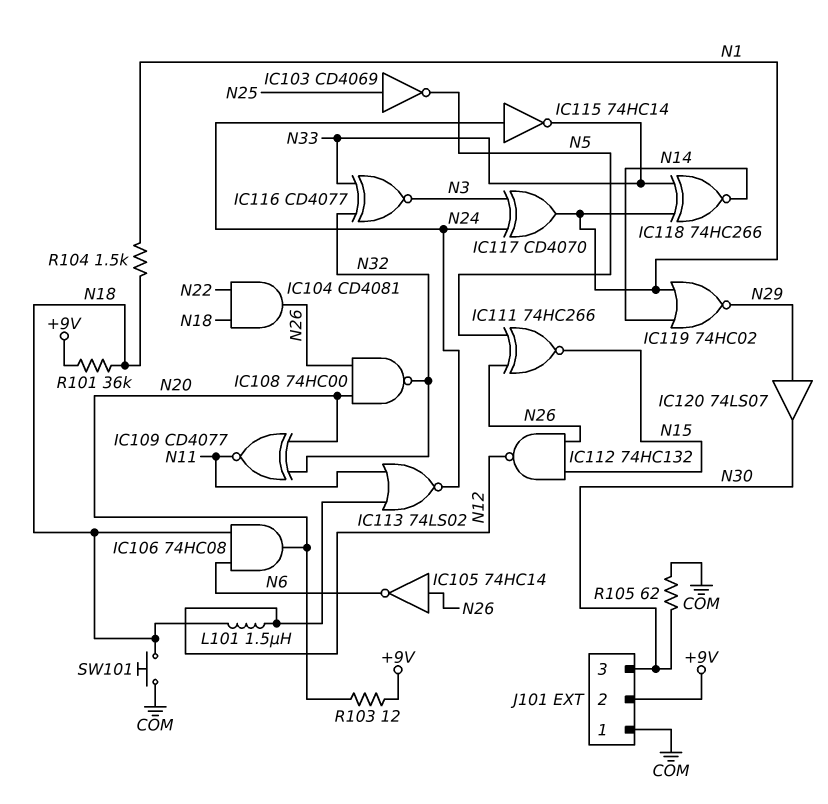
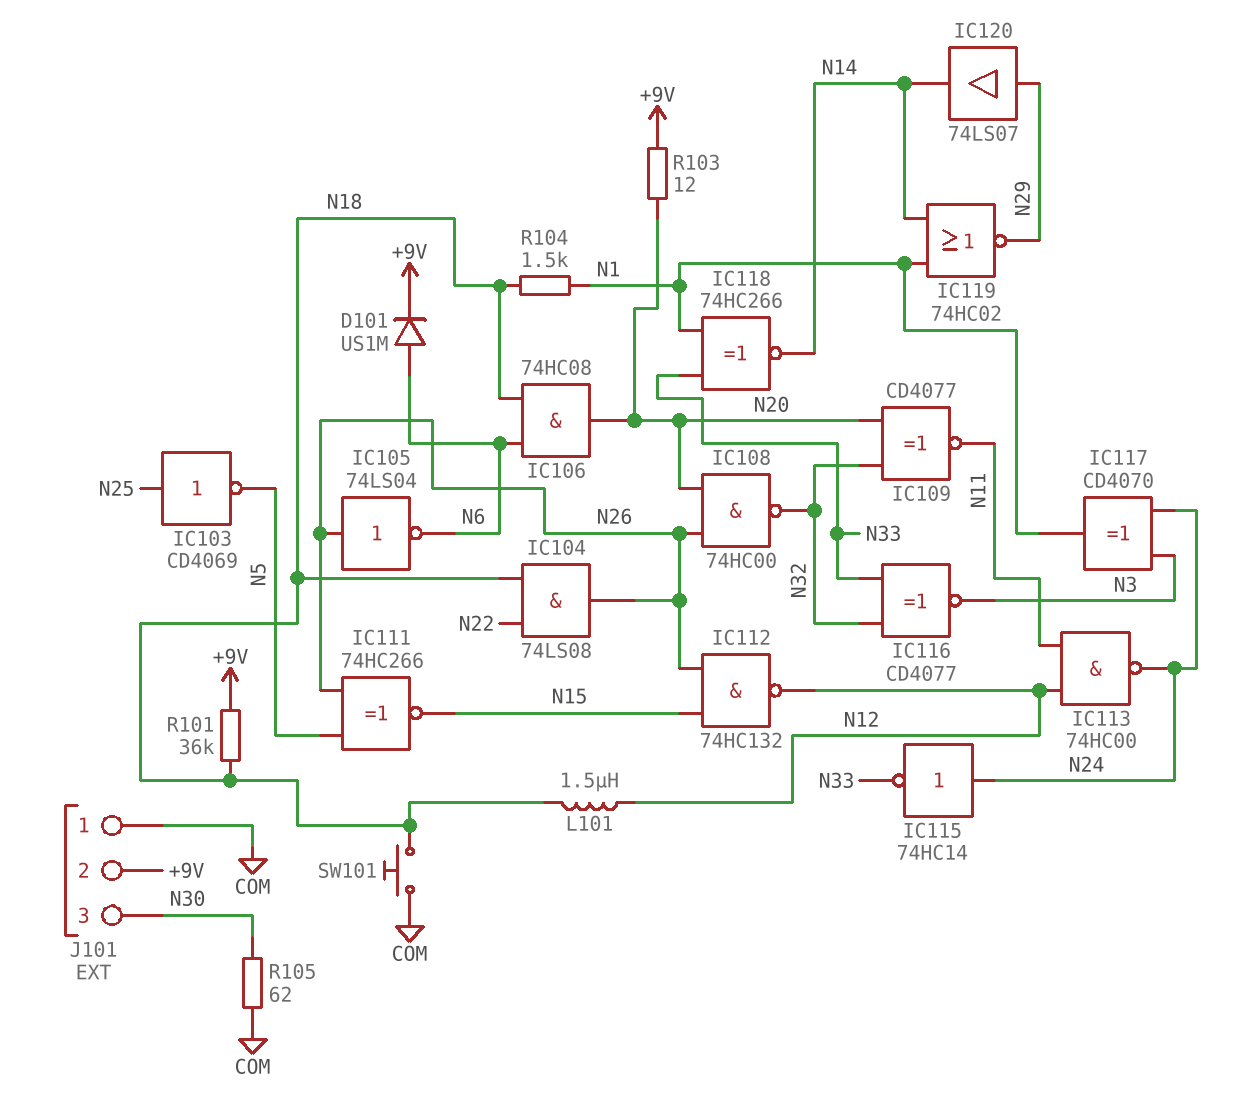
D101: none -> diode US1M (A N6, K +9V)
IC104: AND CD4081 (in N18, in N22, out N26) -> AND 74LS08 (in N18, in N22, out N26)
IC105: NOT 74HC14 (in N26, out N6) -> NOT 74LS04 (in N26, out N6)
IC113: NOR 74LS02 (in N11, in N12, out N24) -> NAND 74HC00 (in N11, in N12, out N24)
IC120: buffer 74LS07 (in N29, out N30) -> buffer 74LS07 (in N29, out N14)

